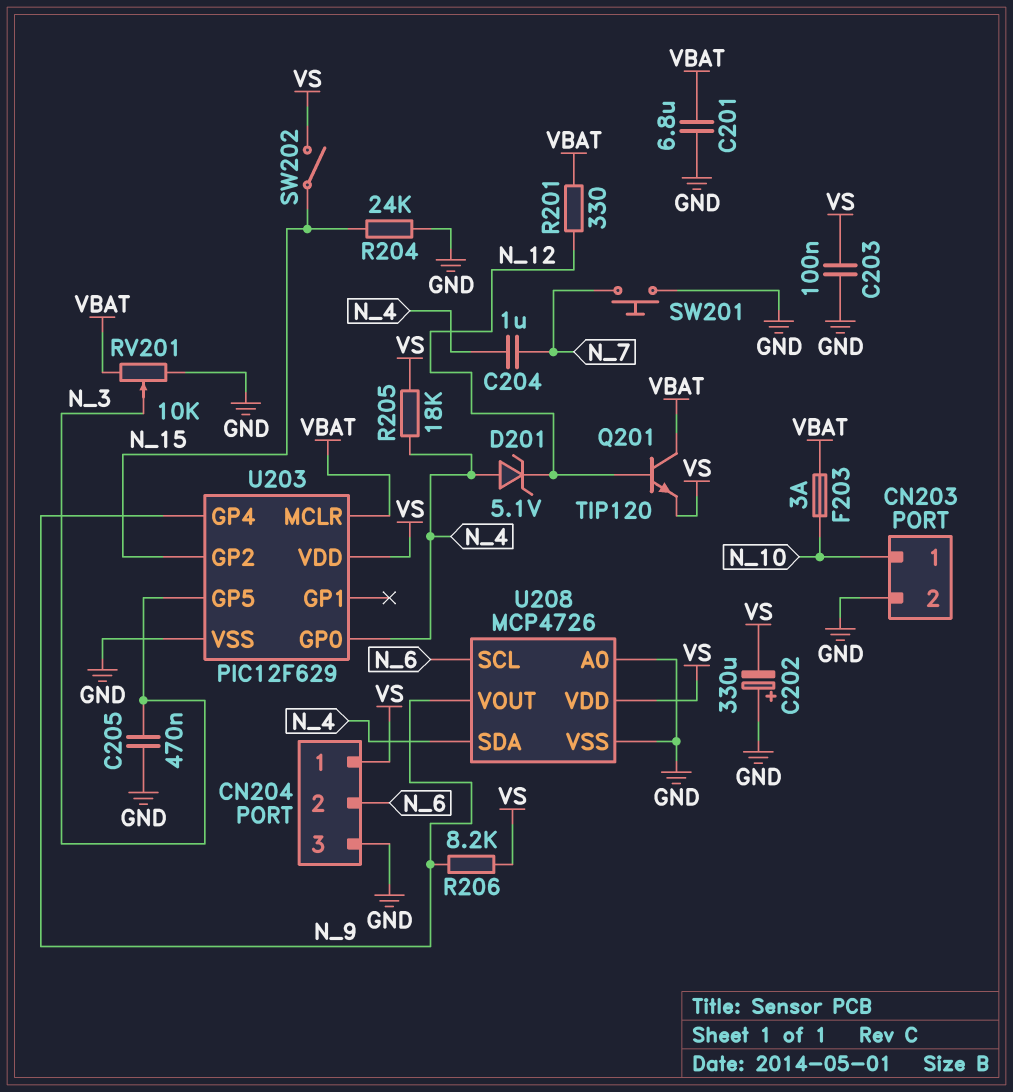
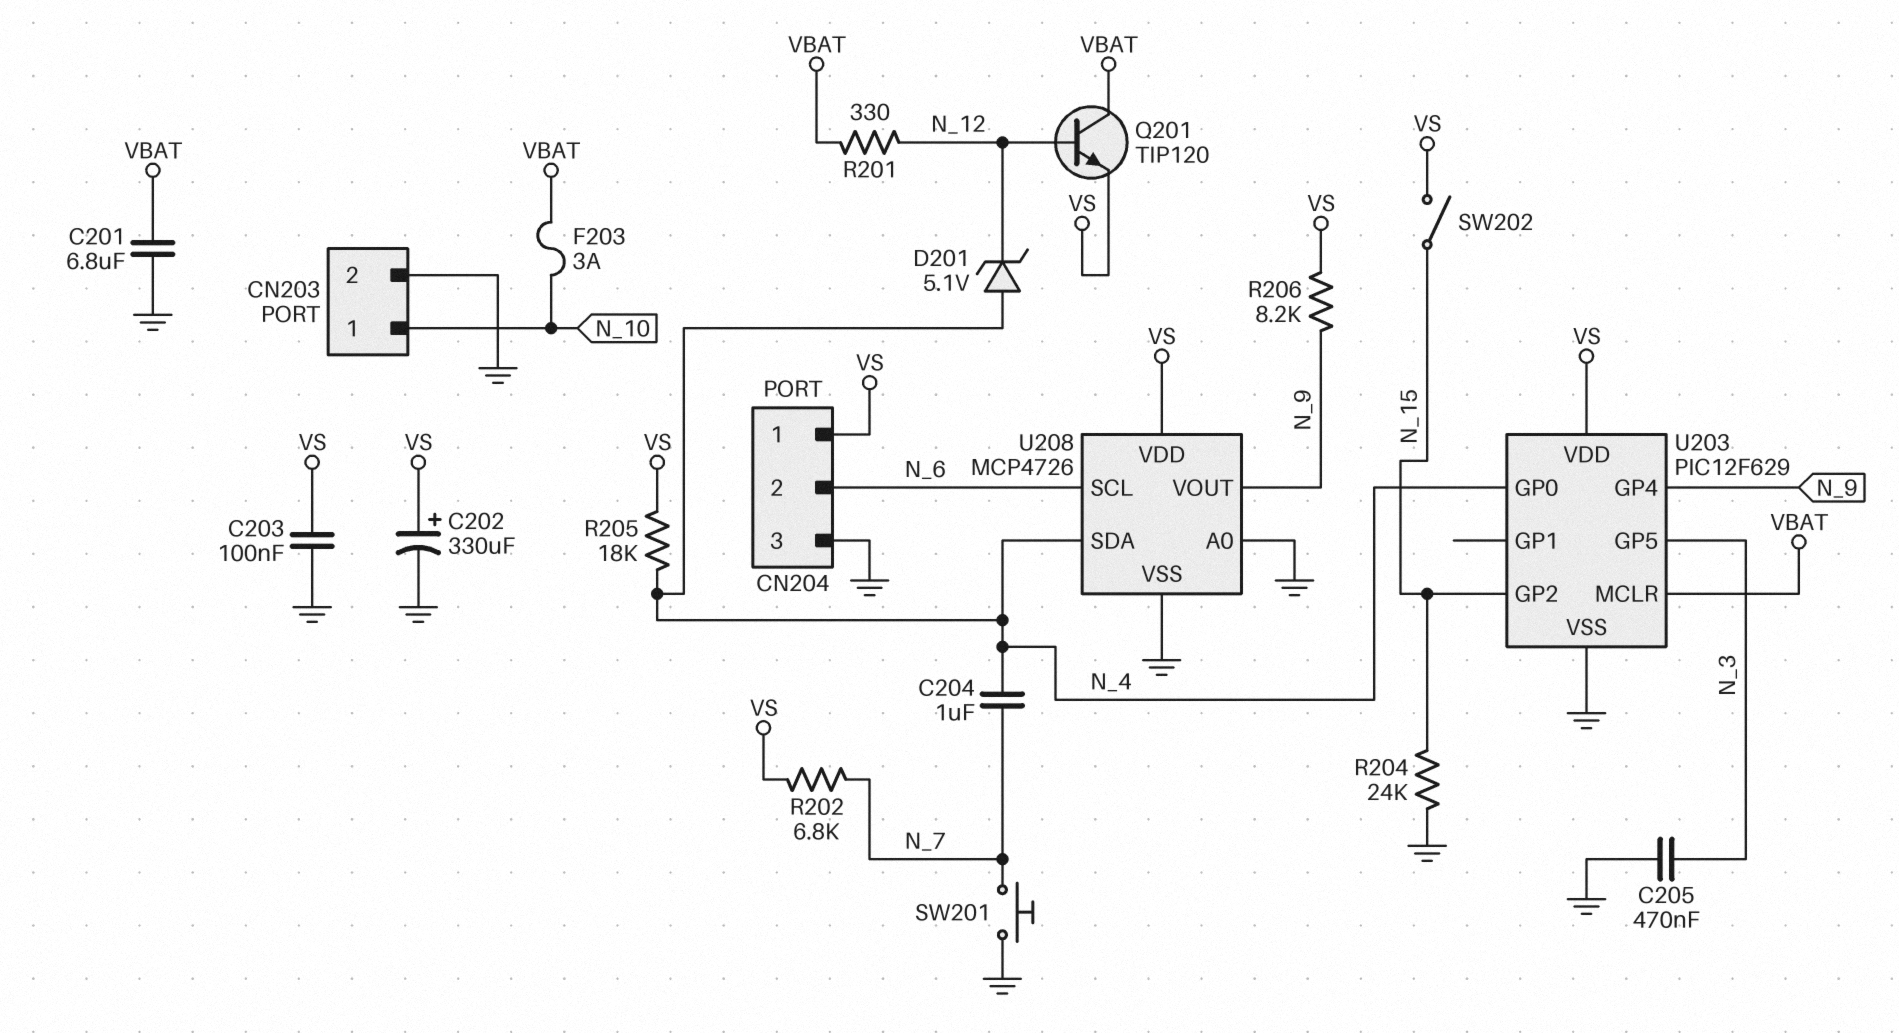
C202: 330uF (plus GND, minus VS) -> 330uF (plus VS, minus GND)
R202: none -> 6.8k (N_7, VS)
RV201: 10k (GND, VBAT, wiper N_3) -> none

